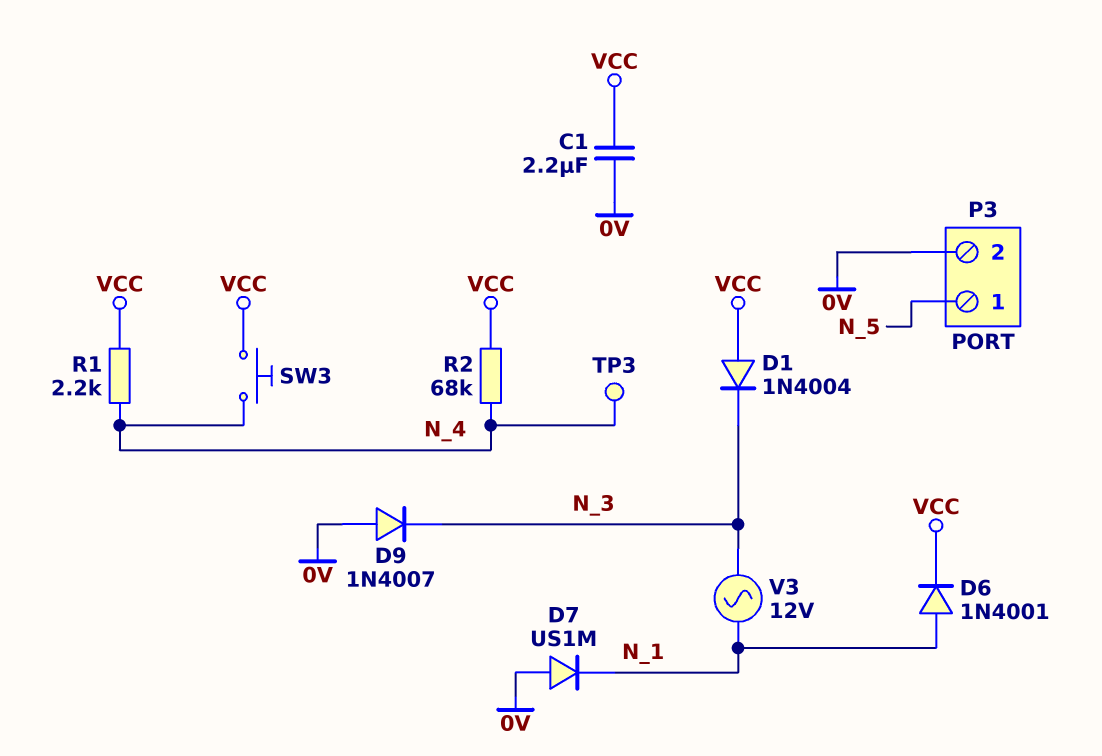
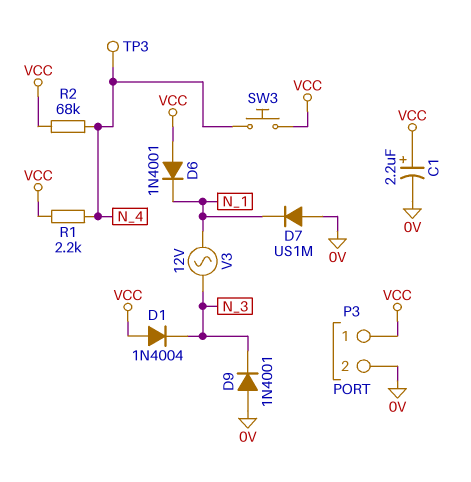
C1: 2.2uF (0V, VCC) -> 2.2uF (plus VCC, minus 0V)
D6: diode 1N4001 (A N_1, K VCC) -> diode 1N4001 (A VCC, K N_1)
D9: diode 1N4007 (A 0V, K N_3) -> diode 1N4001 (A 0V, K N_3)
P3 pin 1: N_5 -> VCC

